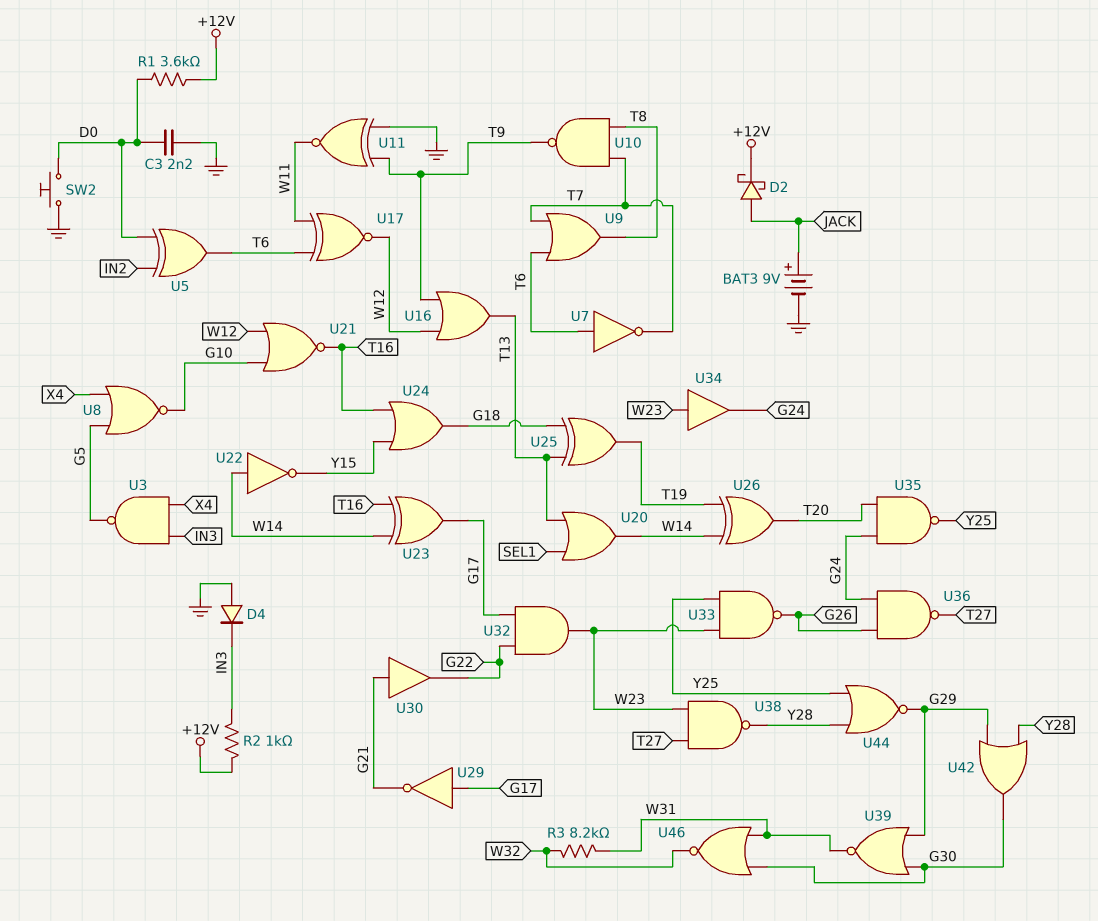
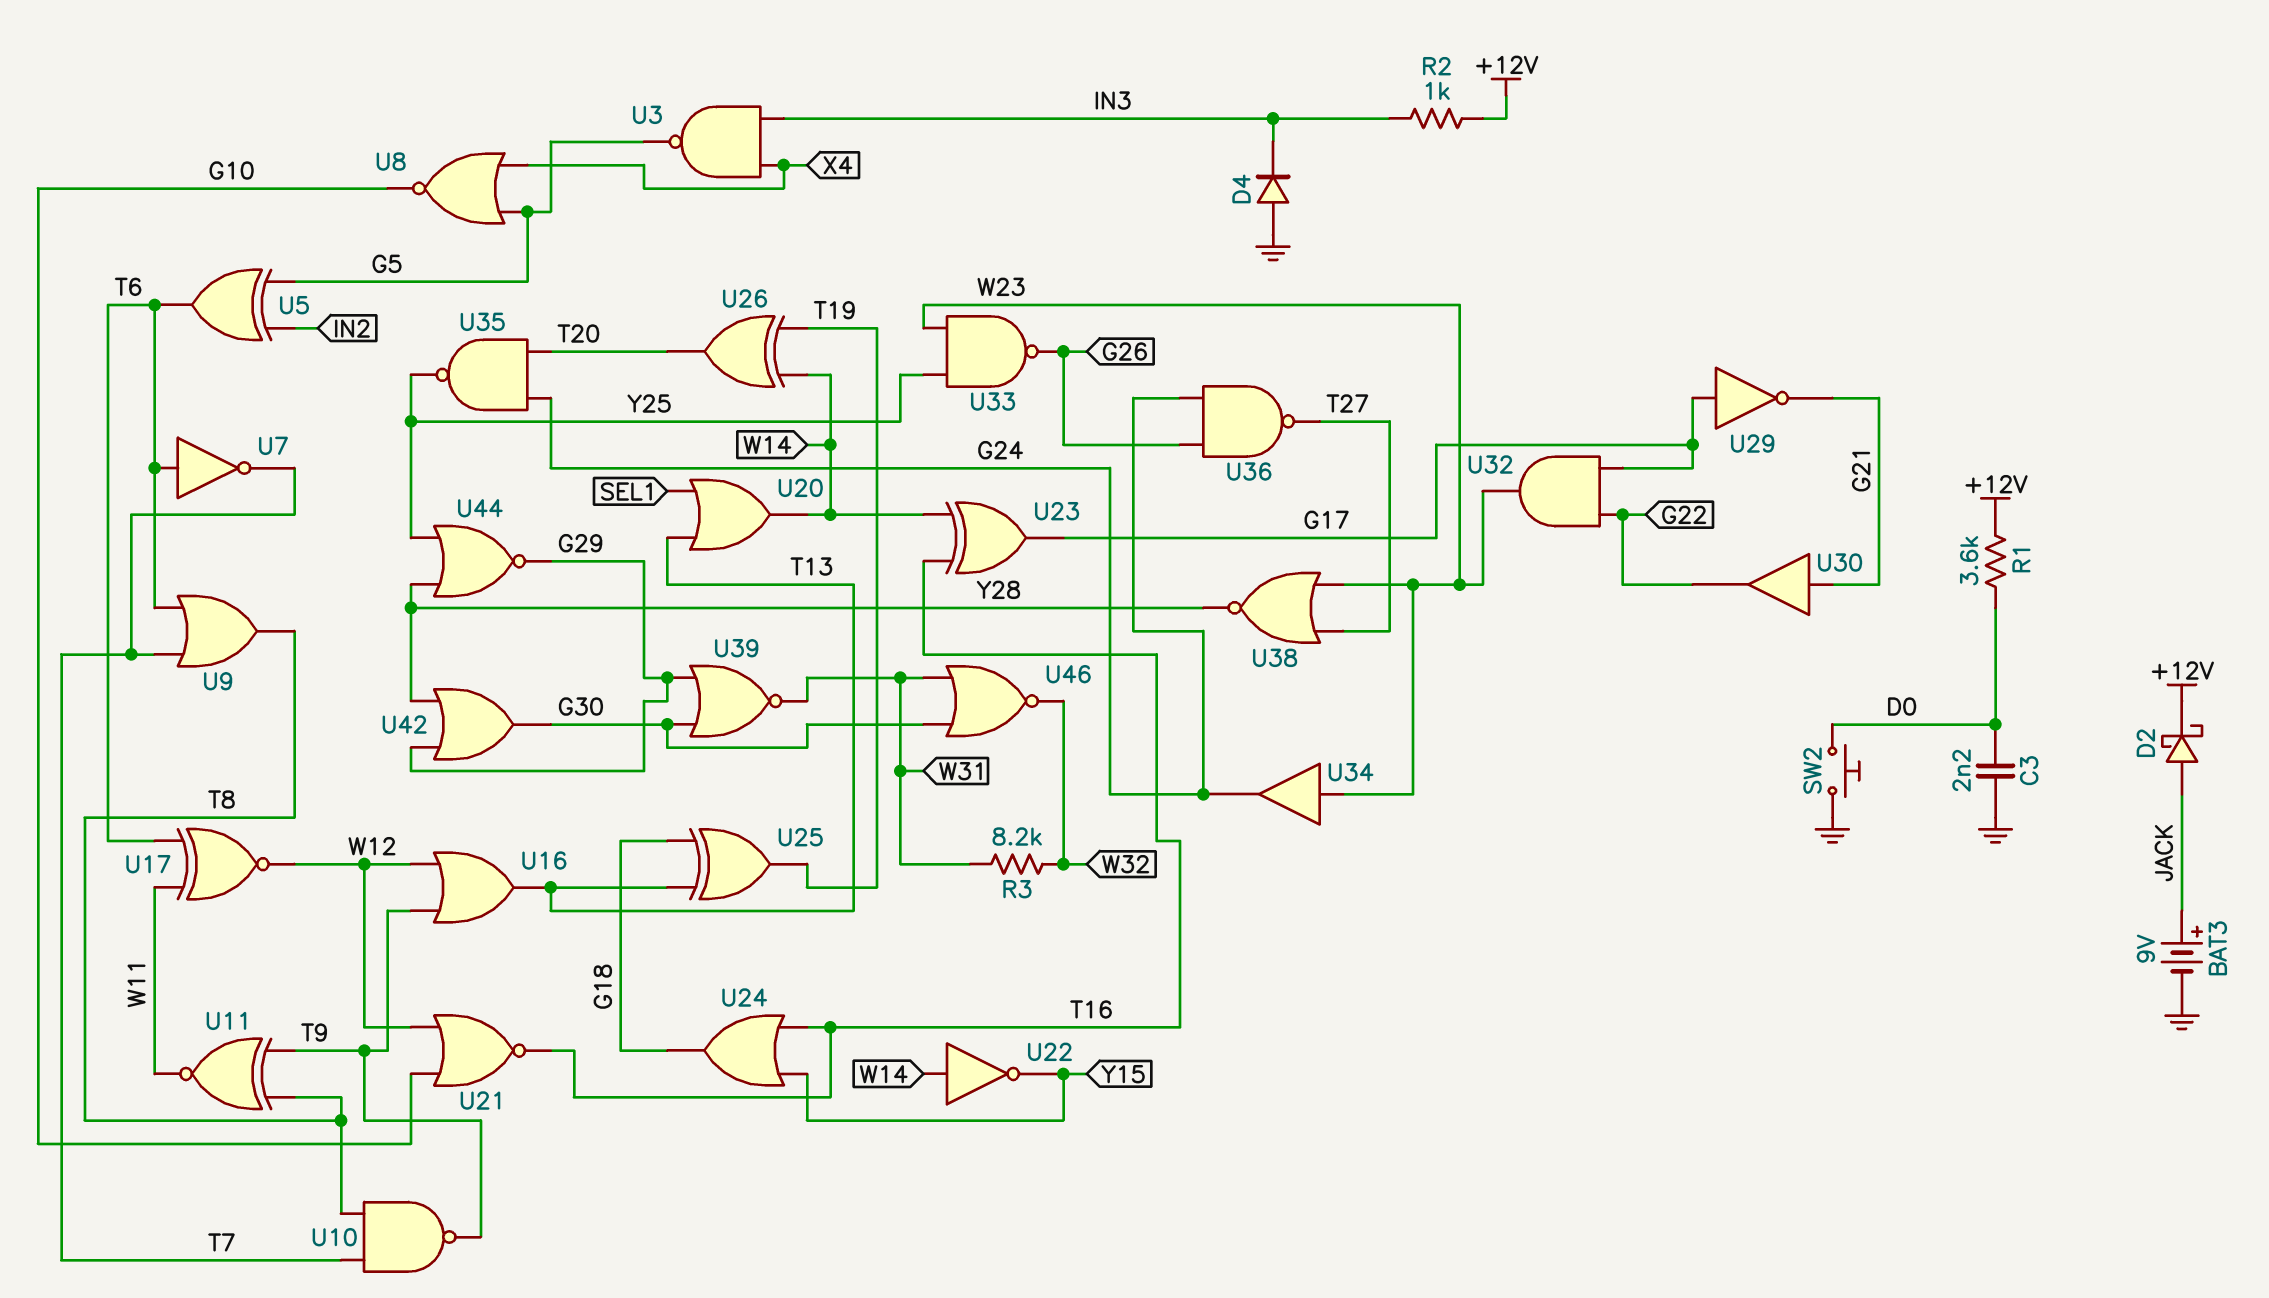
U5: XOR (in D0, in IN2, out T6) -> XOR (in G5, in IN2, out T6)
U11: XNOR (in GND, in T9, out W11) -> XNOR (in T8, in T9, out W11)
U38: NAND (in T27, in W23, out Y28) -> NOR (in T27, in W23, out Y28)

